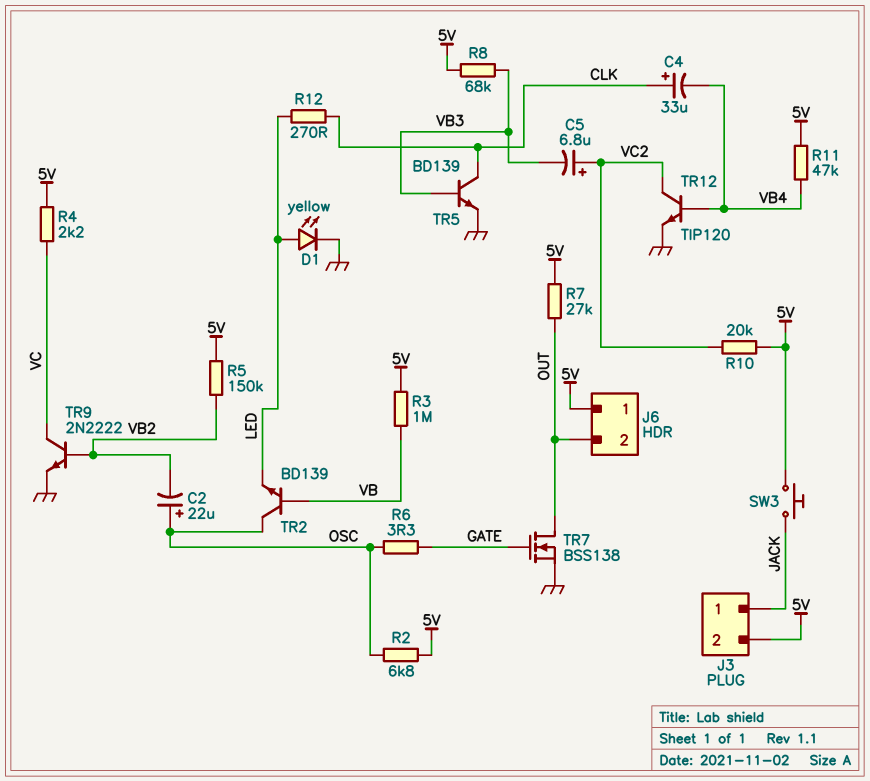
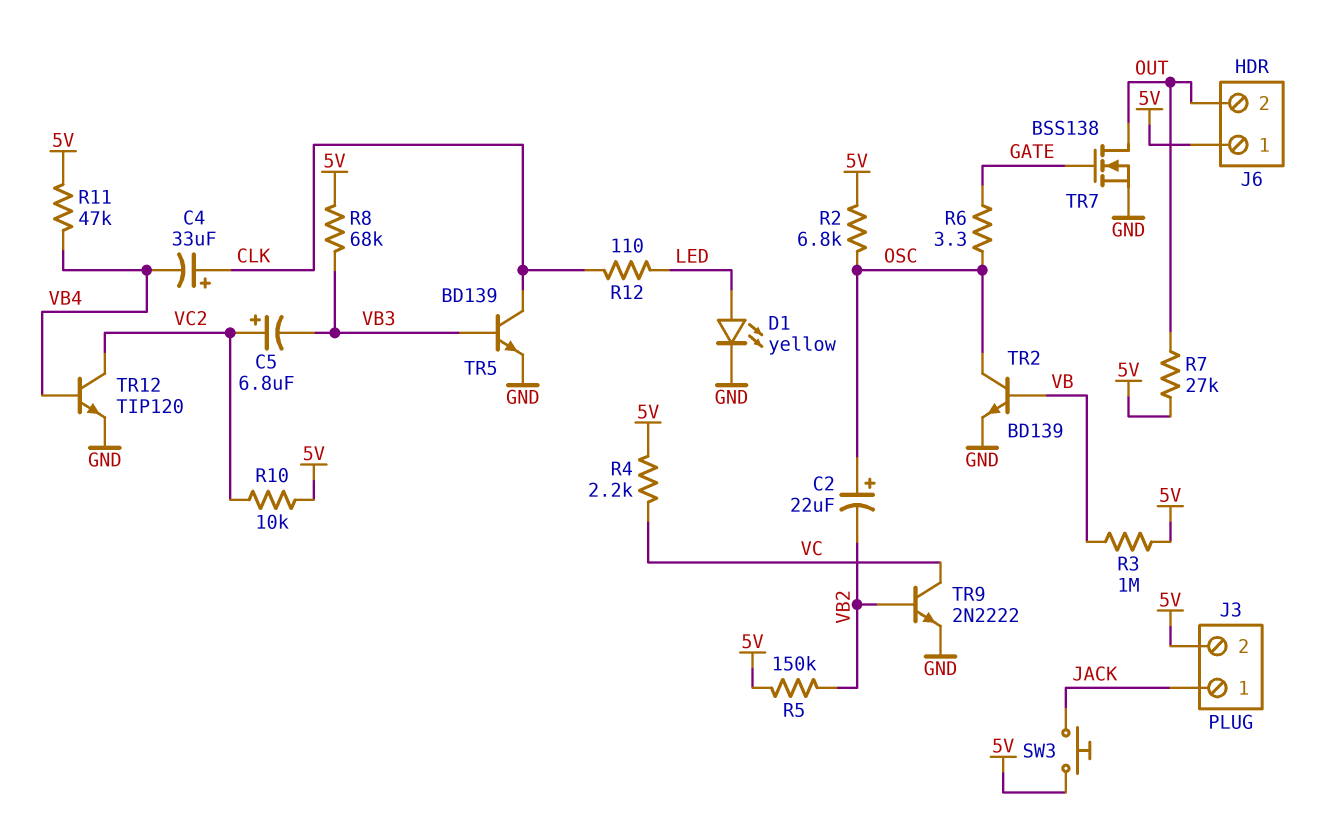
R10: 20k (5V, VC2) -> 10k (5V, VC2)
R12: 270 (CLK, LED) -> 110 (CLK, LED)
TR2: NPN BD139 (B VB, C OSC, E LED) -> NPN BD139 (B VB, C OSC, E GND)

